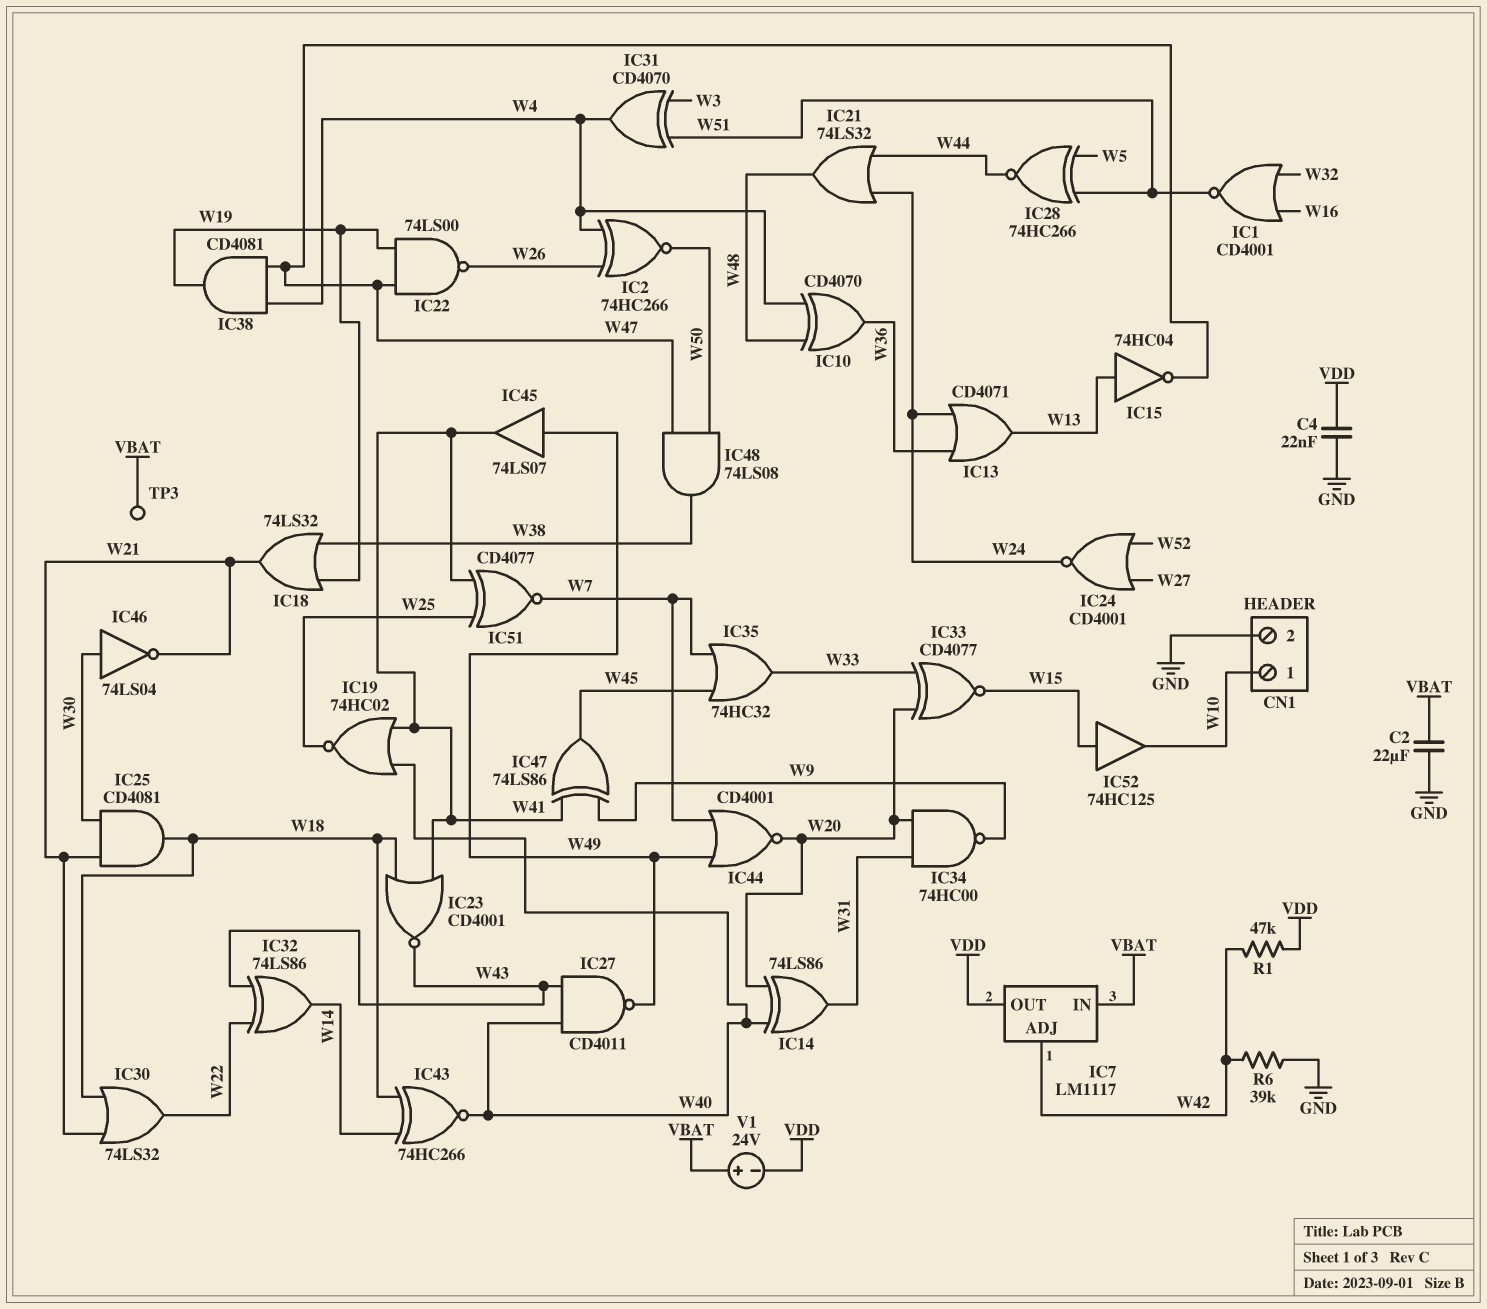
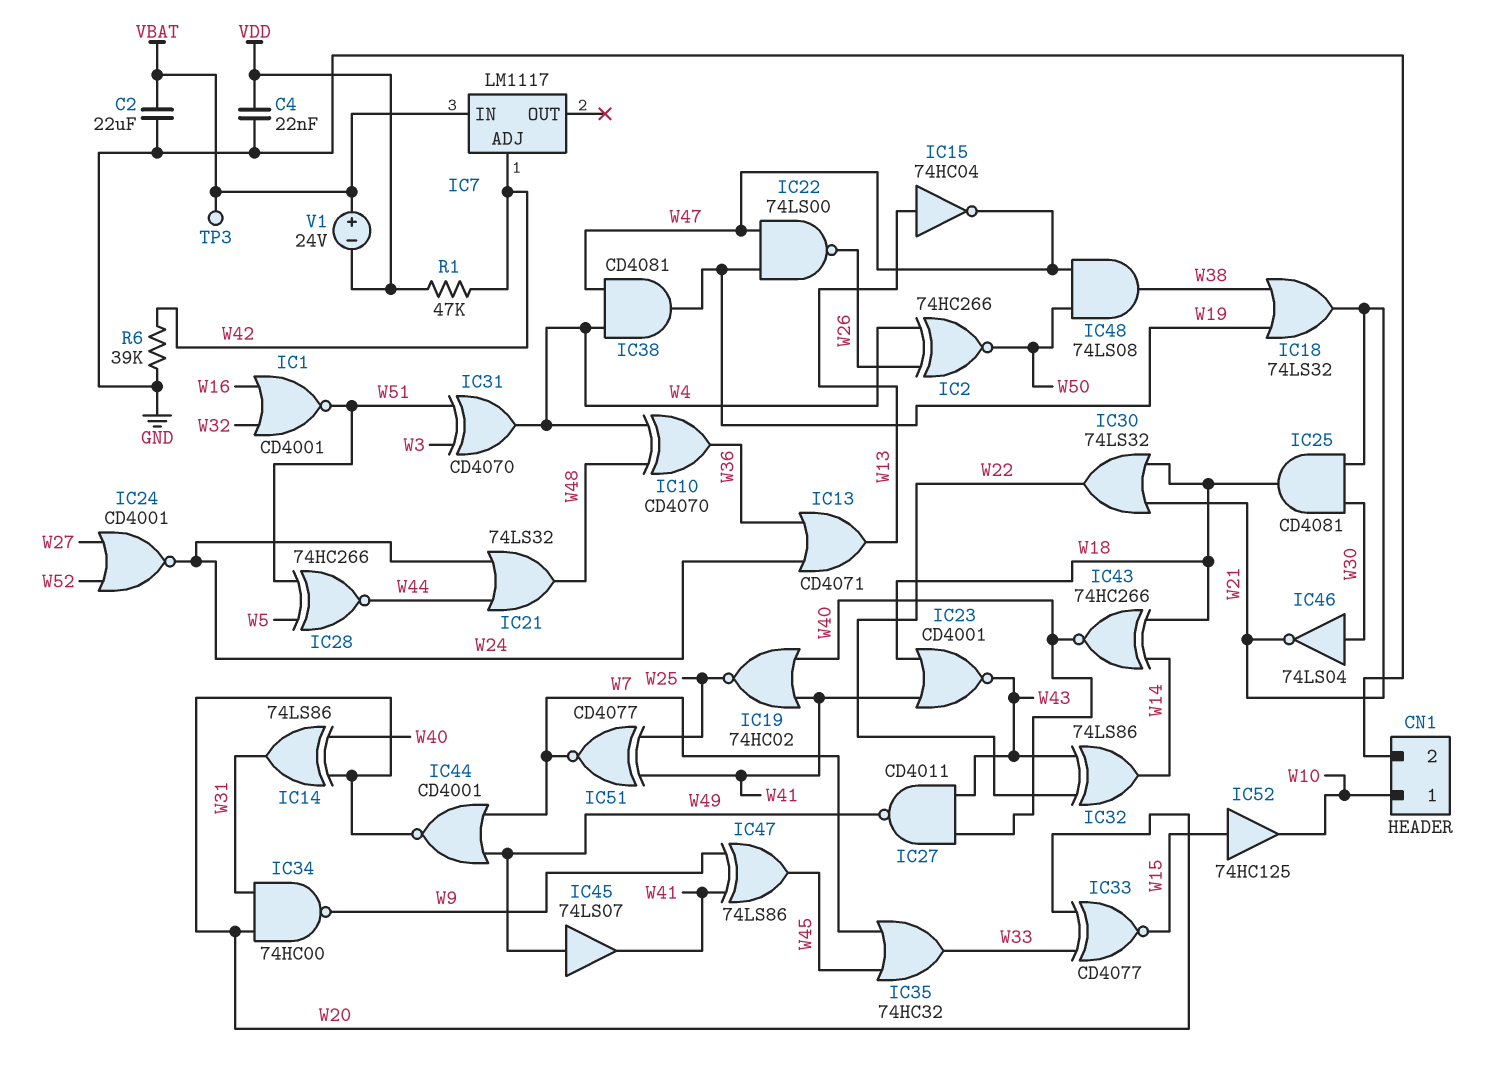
IC7 pin OUT: VDD -> none

